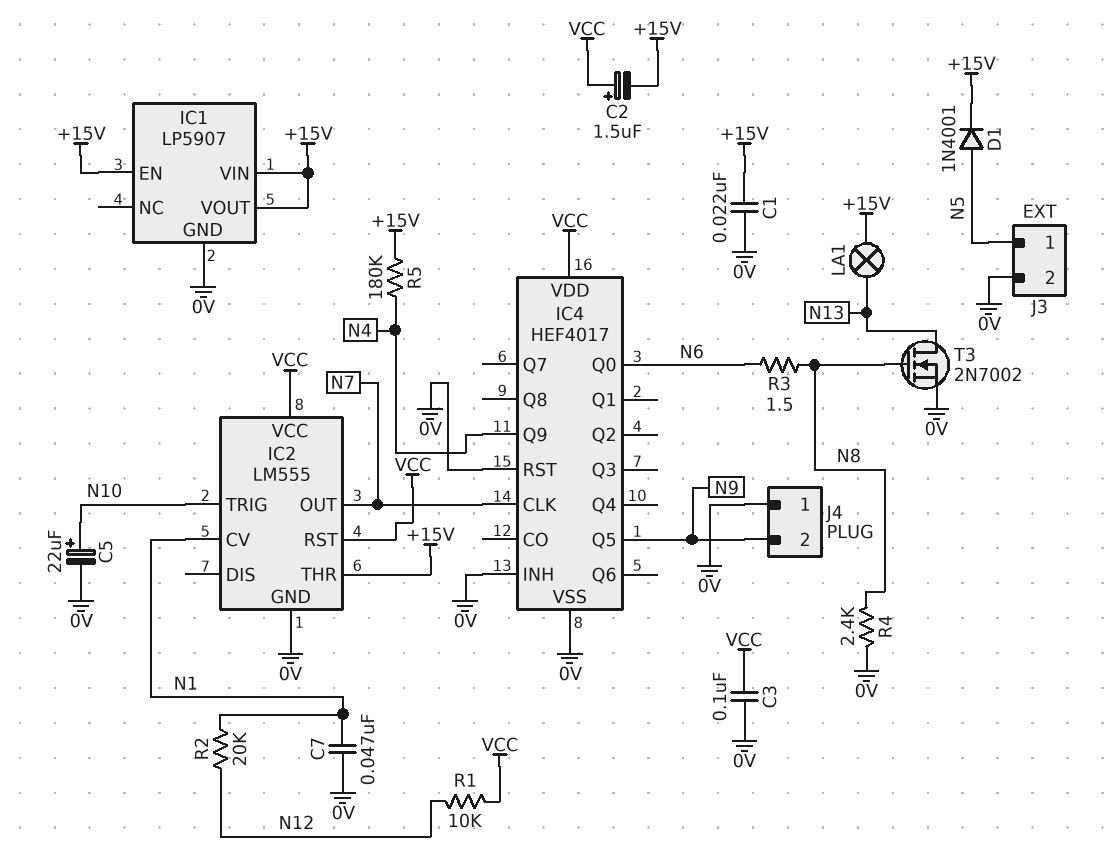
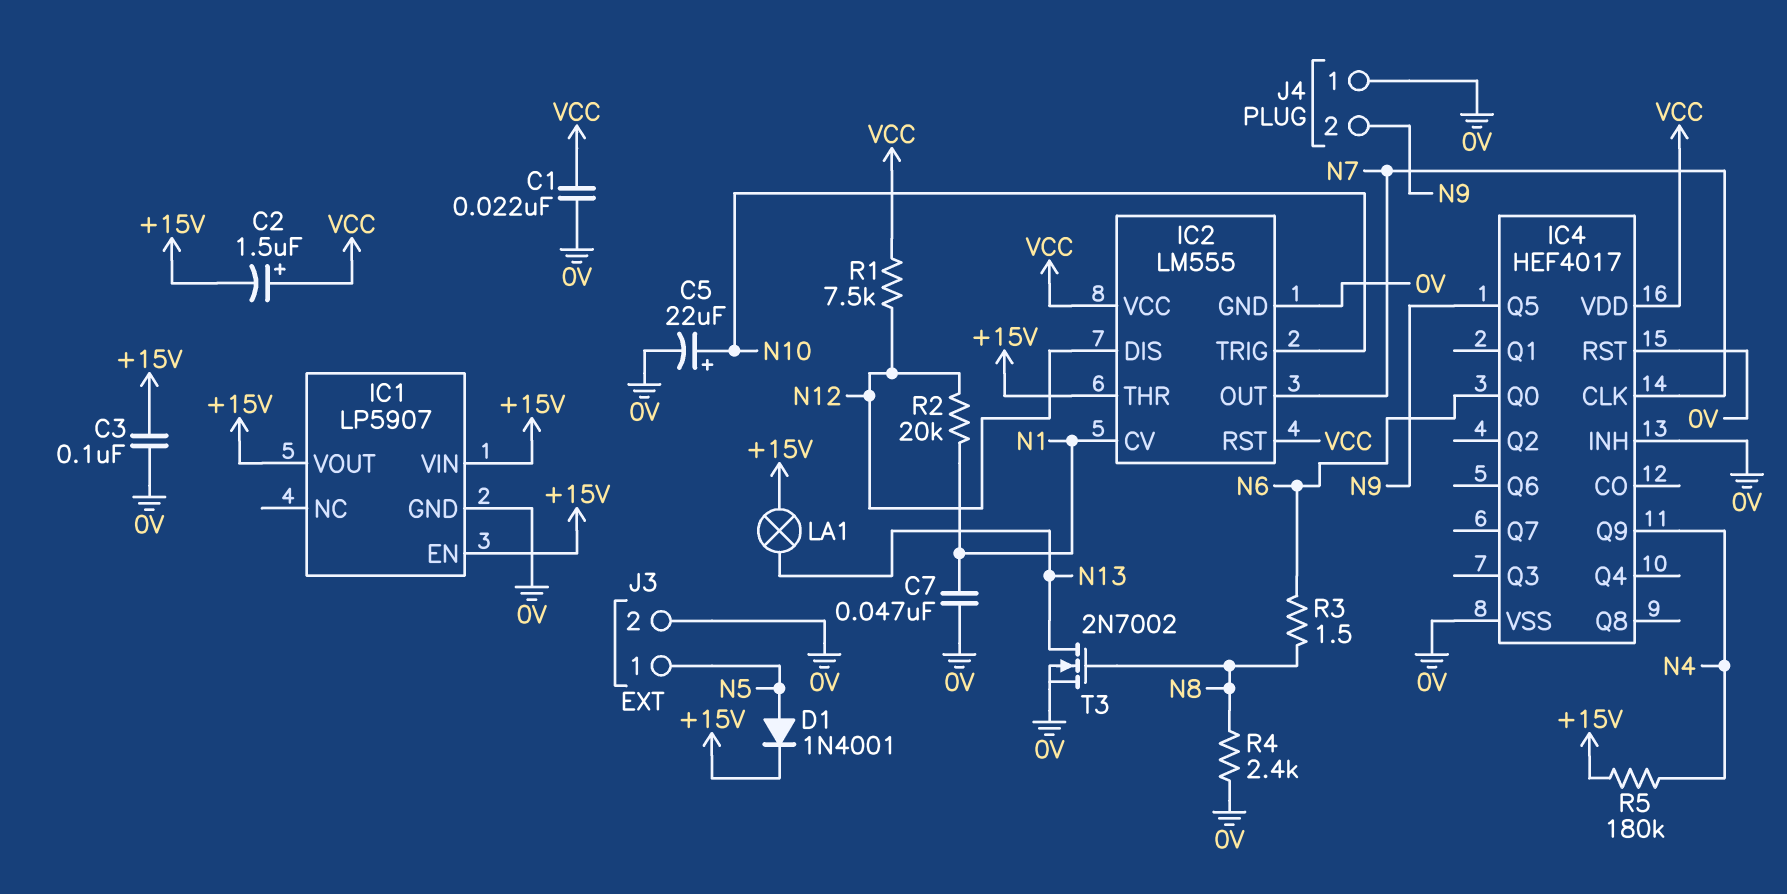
C1: 22nF (+15V, 0V) -> 22nF (0V, VCC)
C3: 100nF (0V, VCC) -> 100nF (+15V, 0V)
IC2 pin DIS: none -> N12
R1: 10k (N12, VCC) -> 7.5k (N12, VCC)

